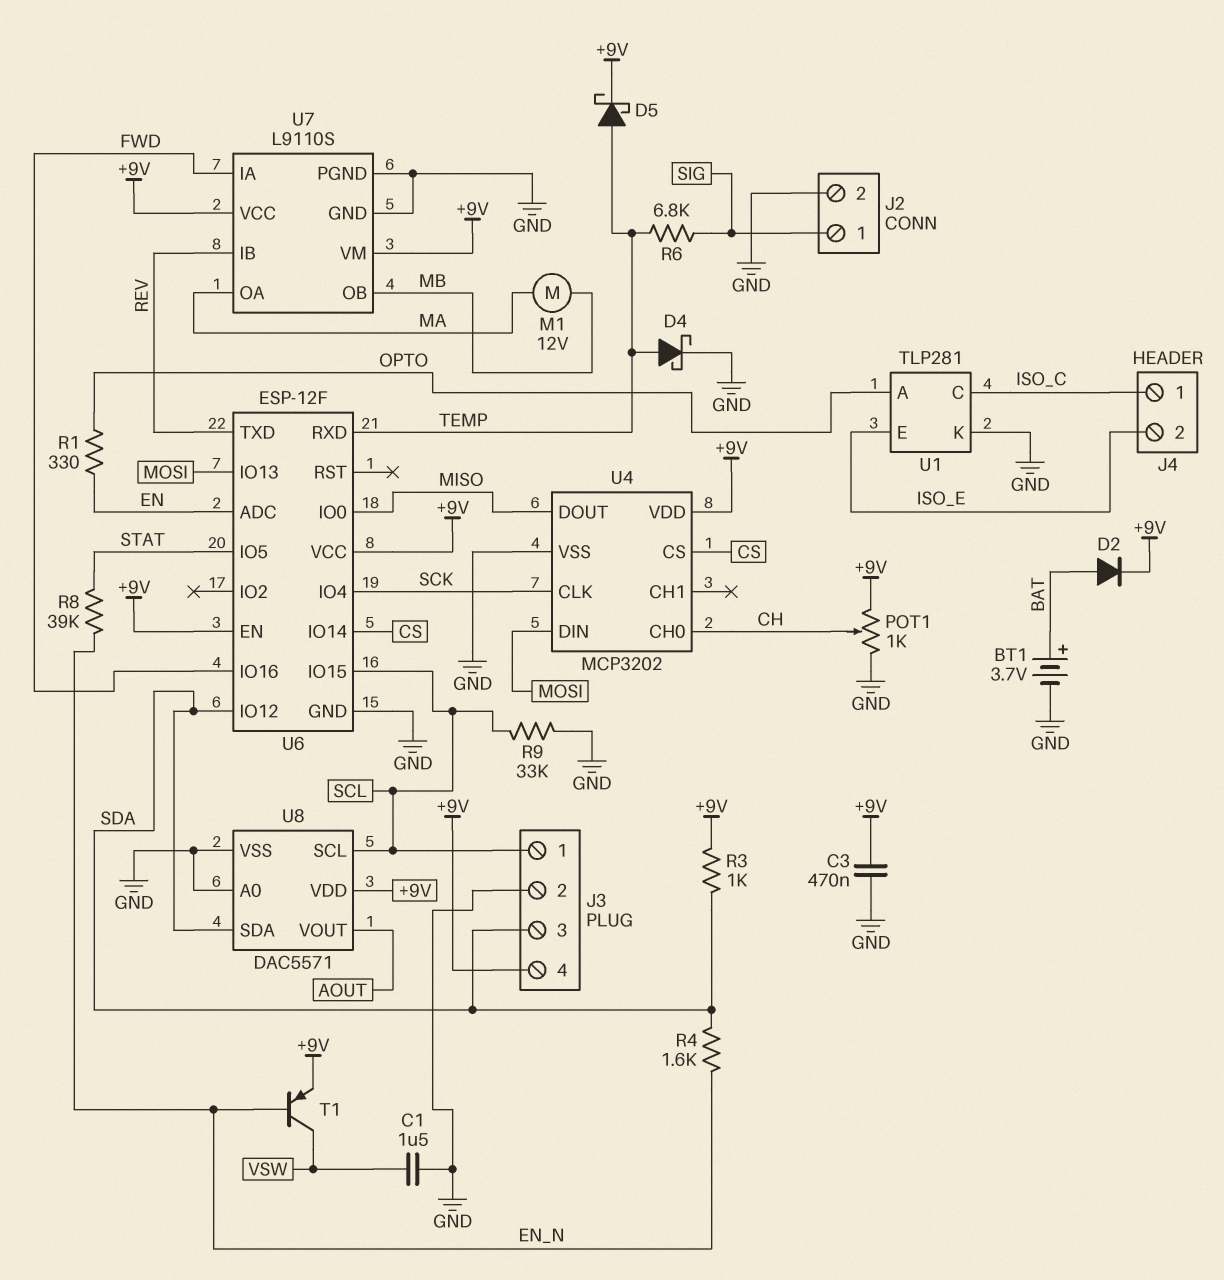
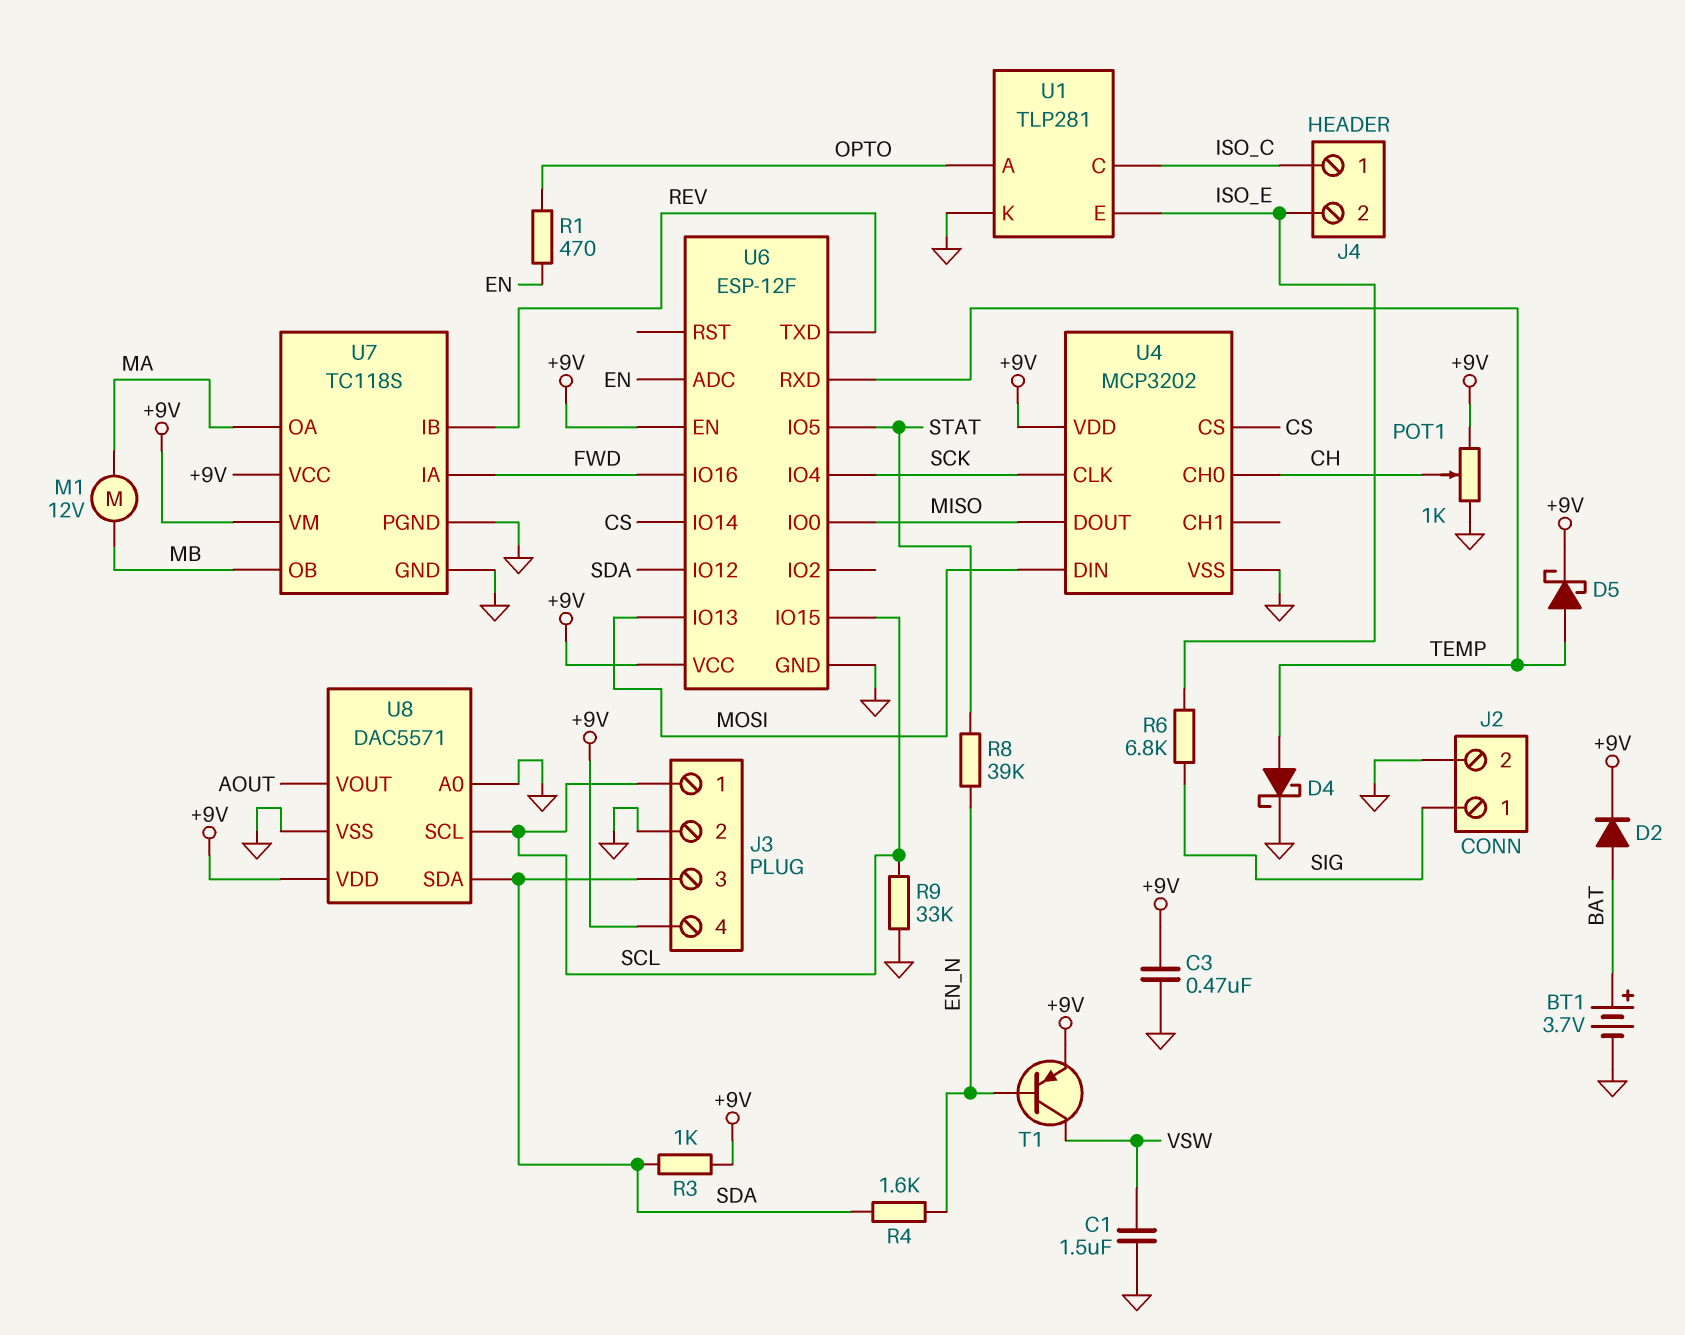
R1: 330 (EN, OPTO) -> 470 (EN, OPTO)
R6: 6.8k (SIG, TEMP) -> 6.8k (ISO_E, SIG)
U7: L9110S -> TC118S

